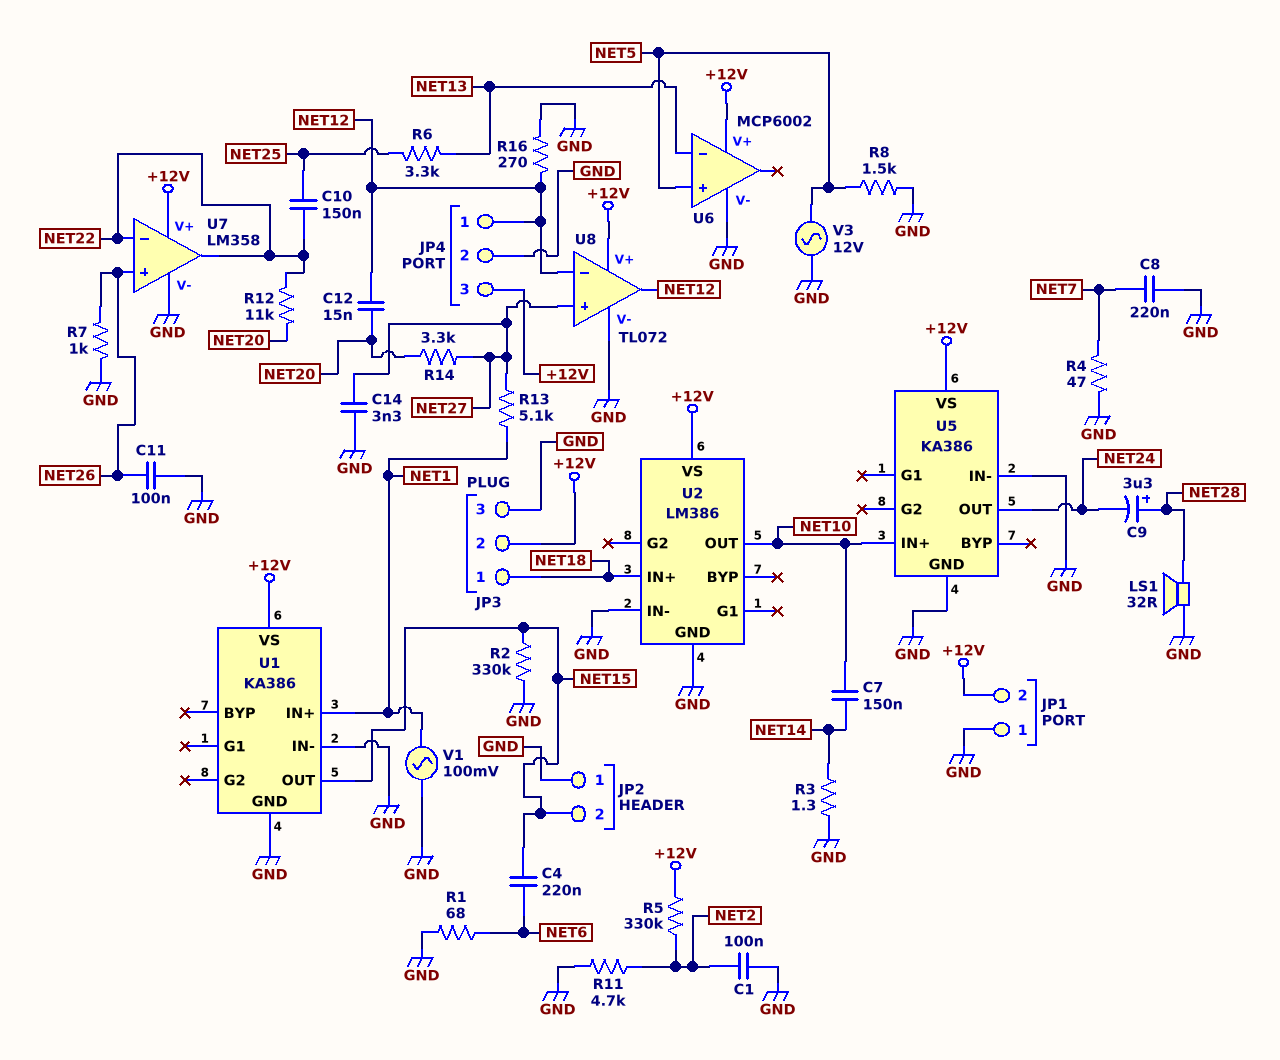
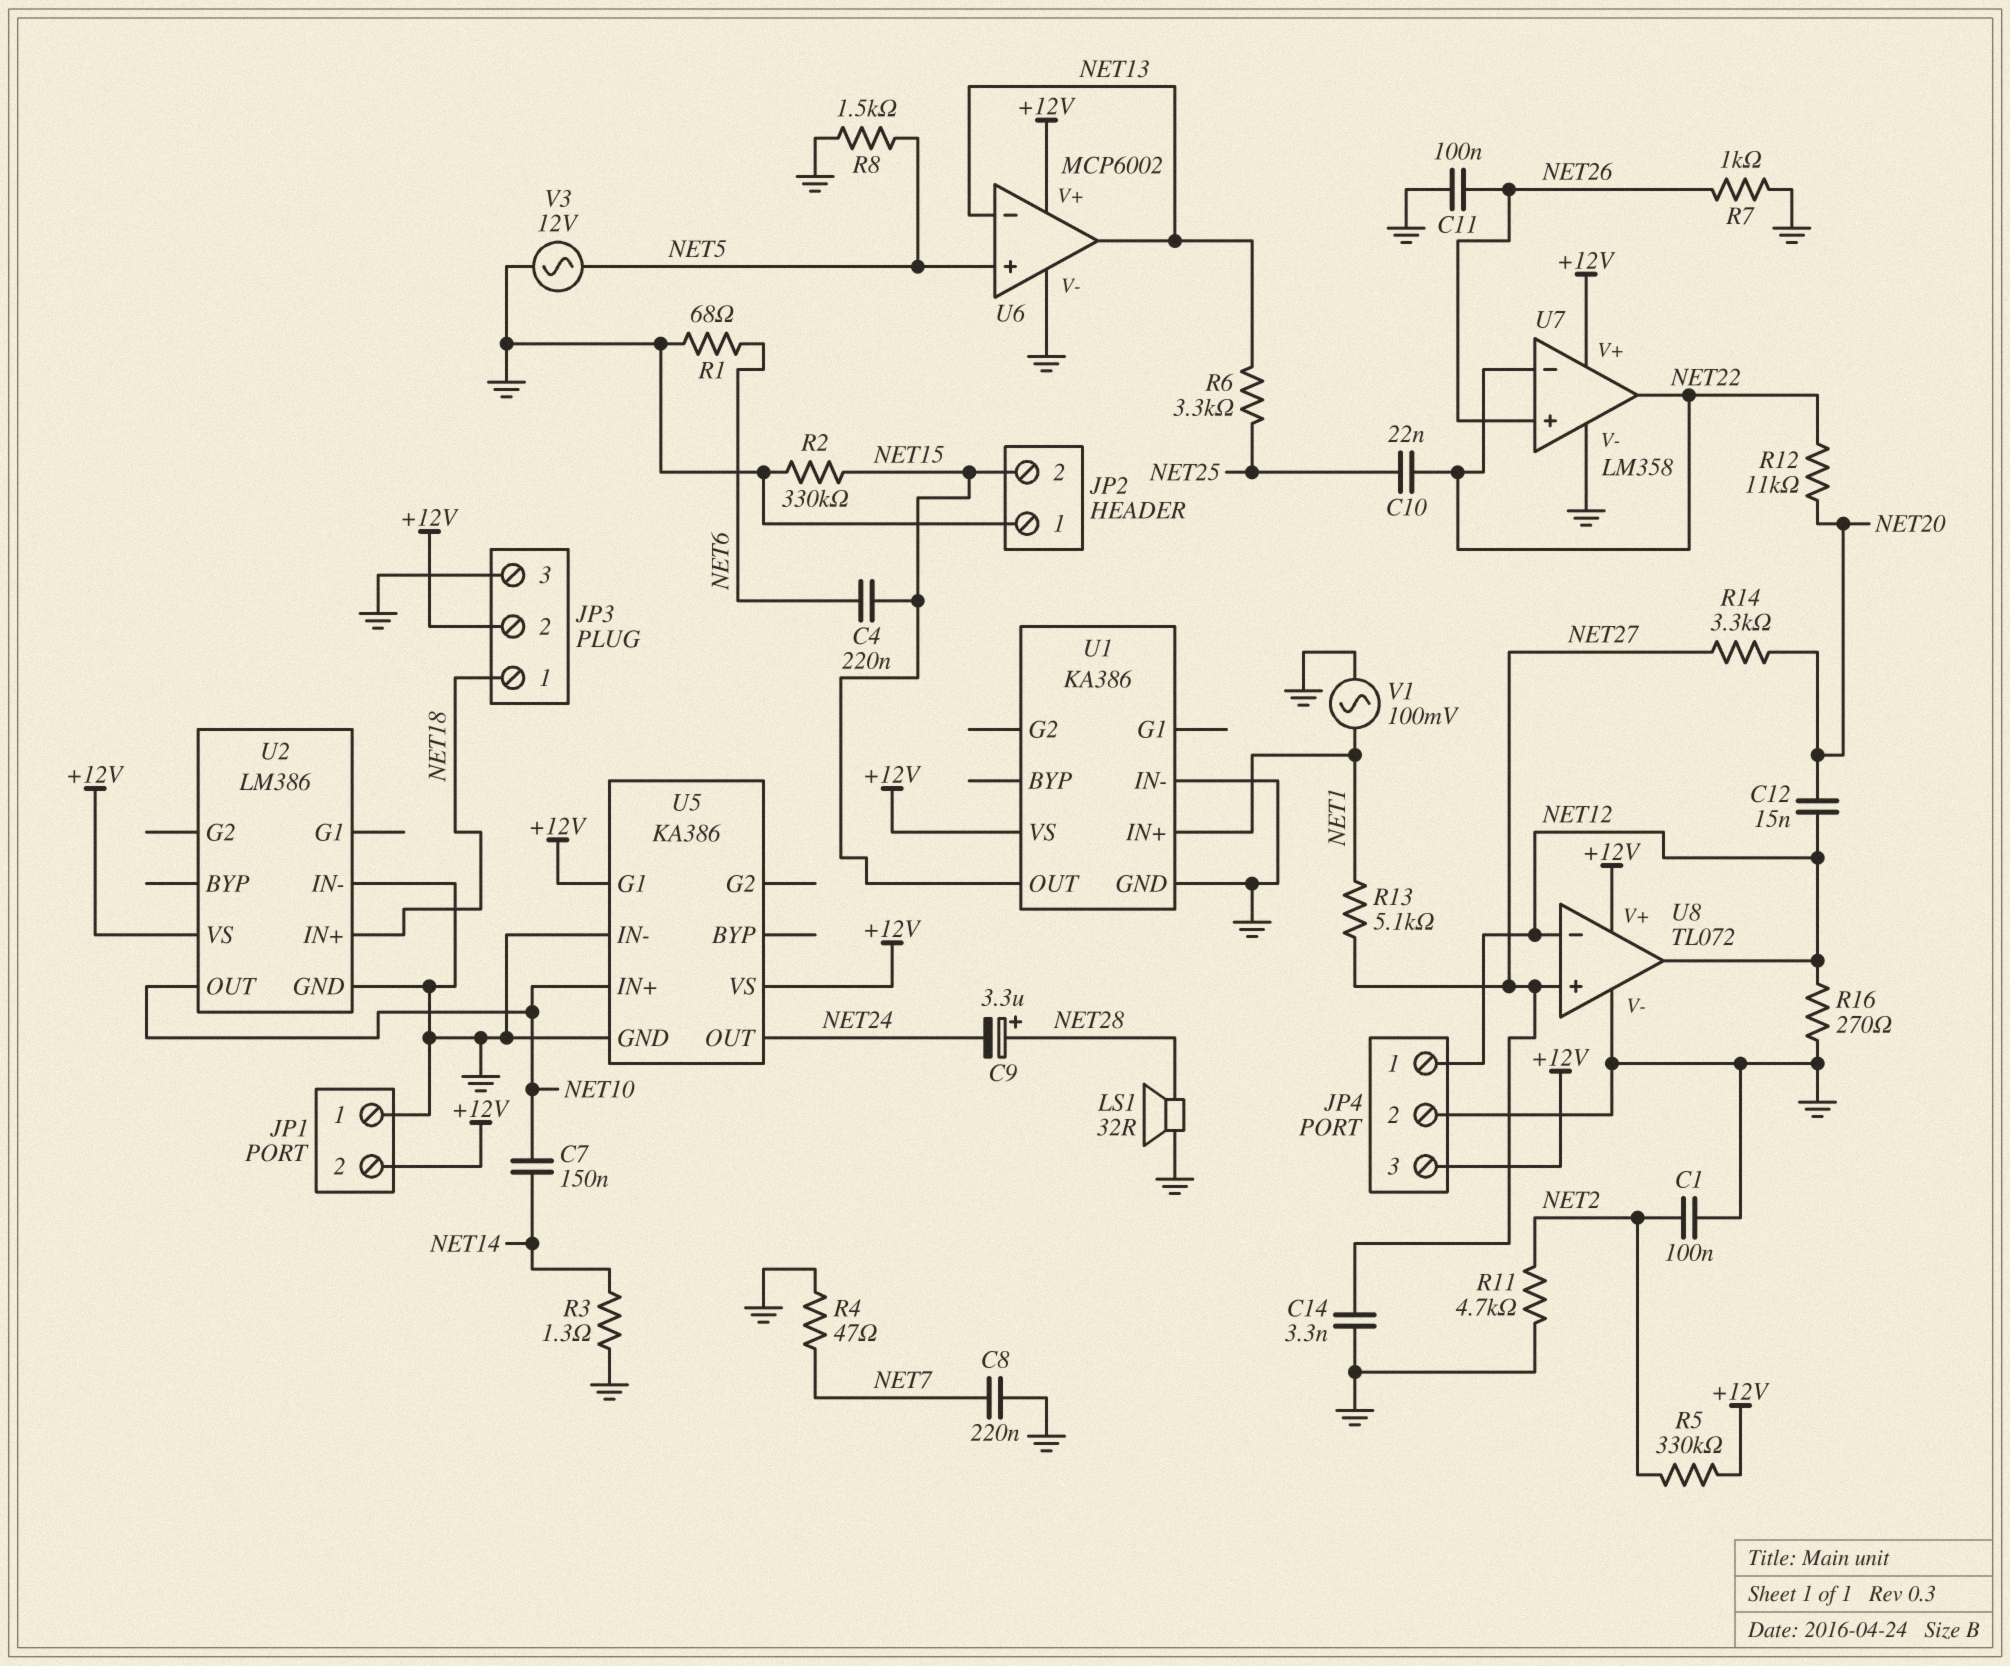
C10: 150nF (NET22, NET25) -> 22nF (NET22, NET25)
U5 pin G1: none -> +12V
U6 pin out: none -> NET13

